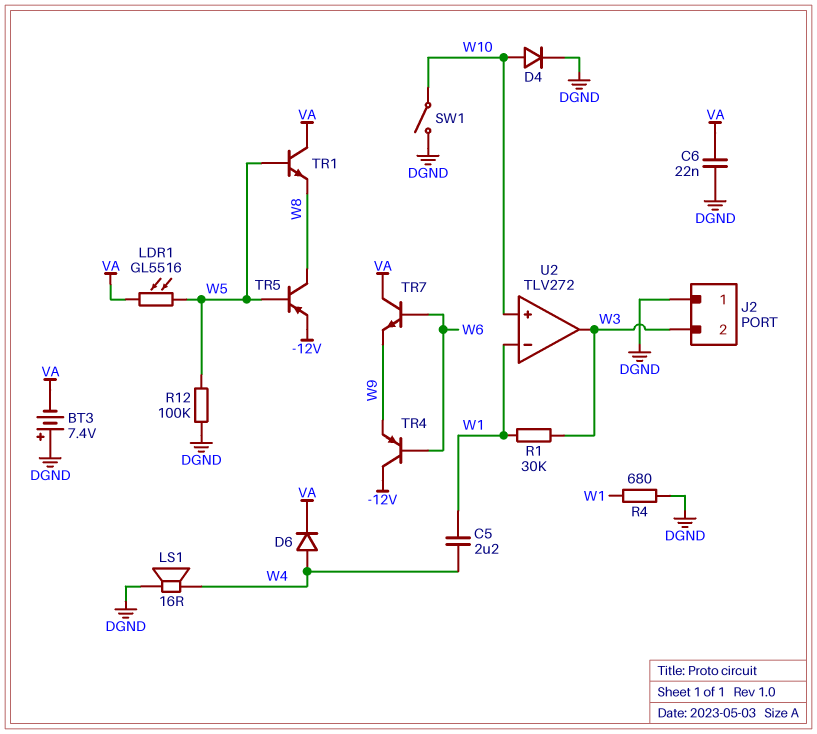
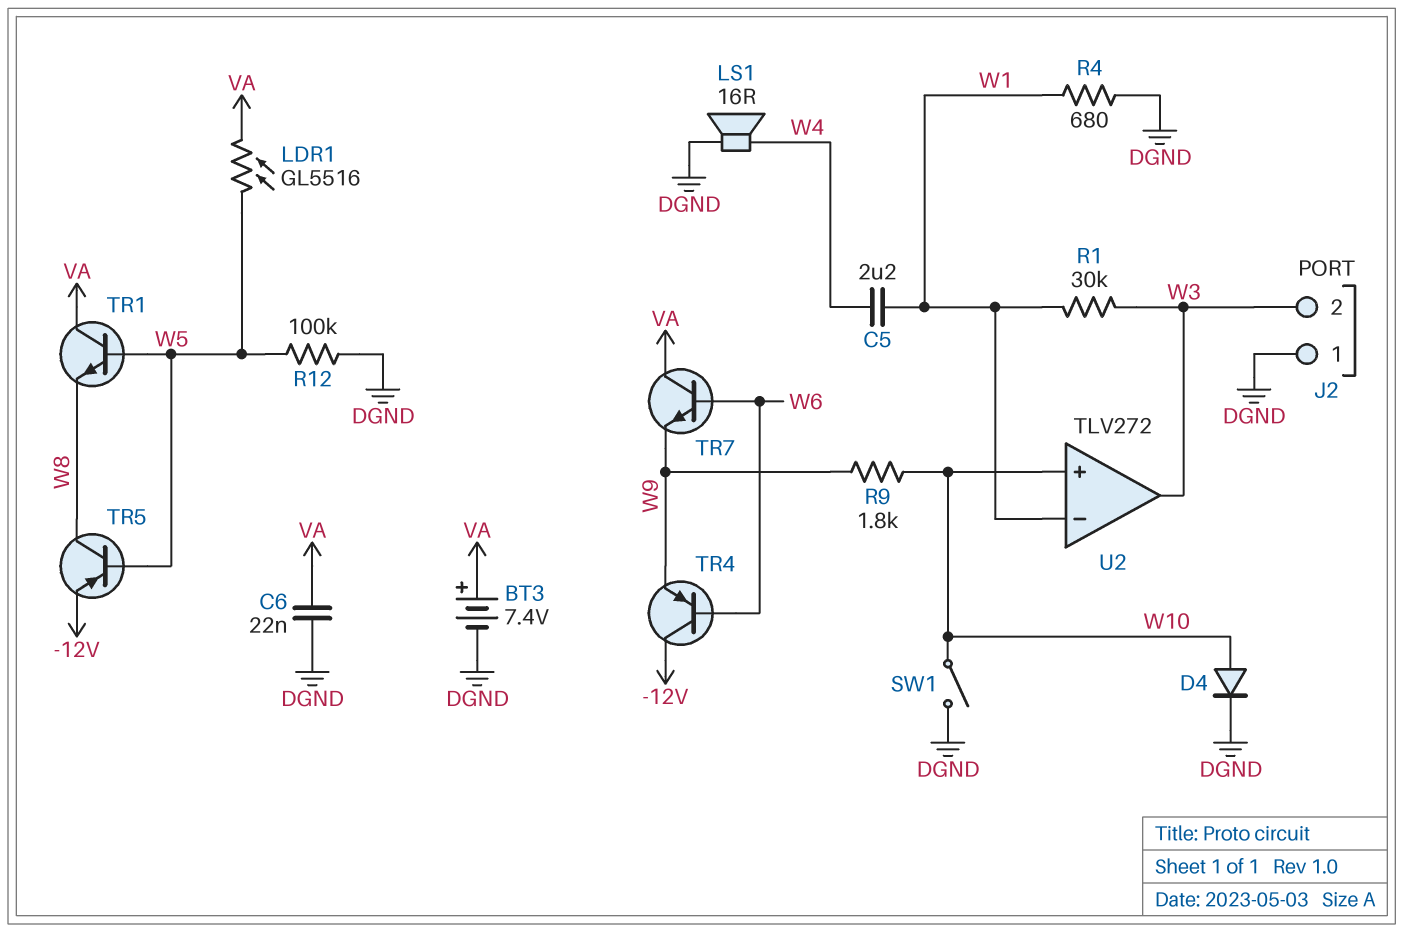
BT3: 7.4V (plus DGND, minus VA) -> 7.4V (plus VA, minus DGND)
D6: diode (A W4, K VA) -> none
R9: none -> 1.8k (W9, W10)

